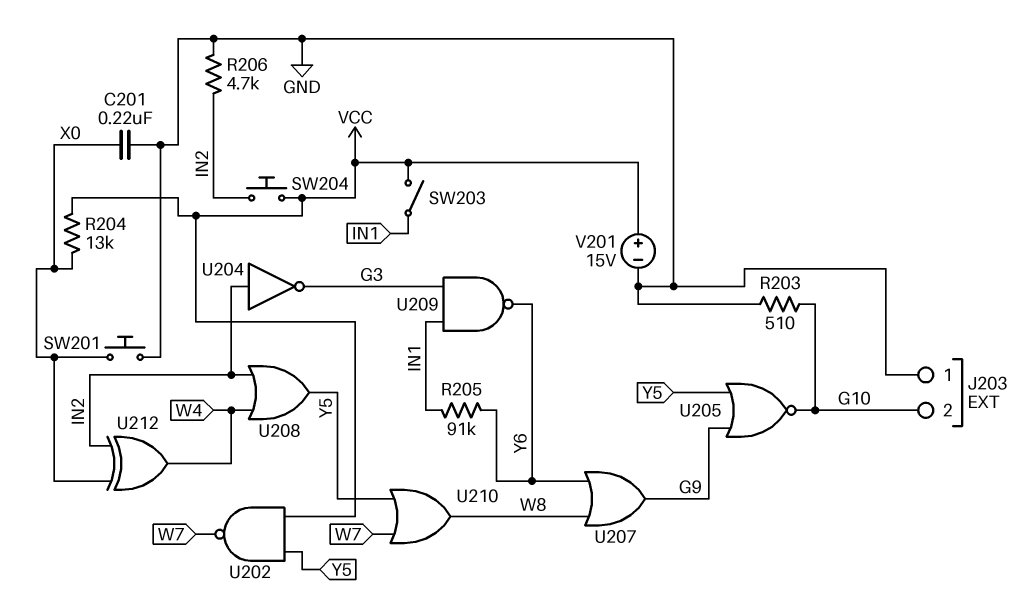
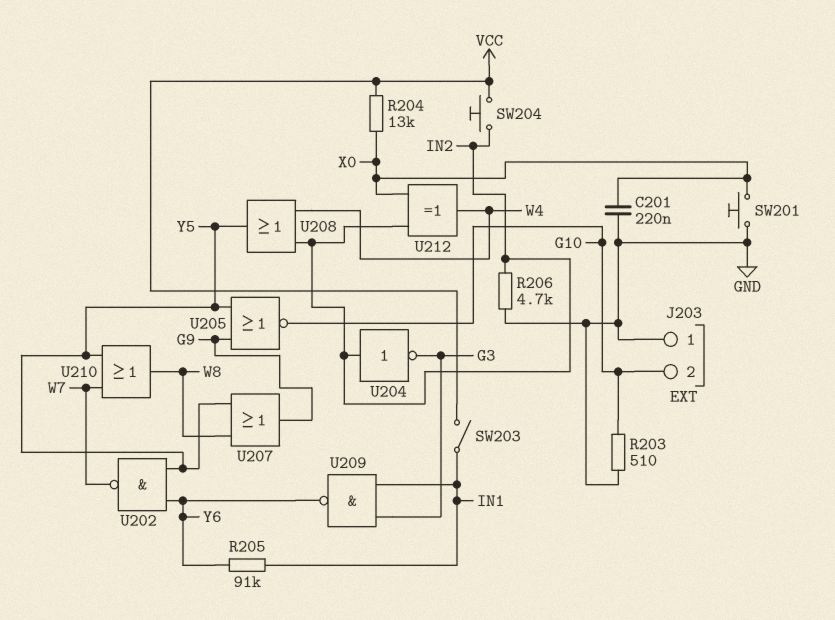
U202: NAND (in VCC, in Y5, out W7) -> NAND (in Y5, in Y6, out W7)
U207: OR (in W8, in Y6, out G9) -> OR (in W8, in Y5, out G9)
V201: 15V (plus VCC, minus GND) -> none

